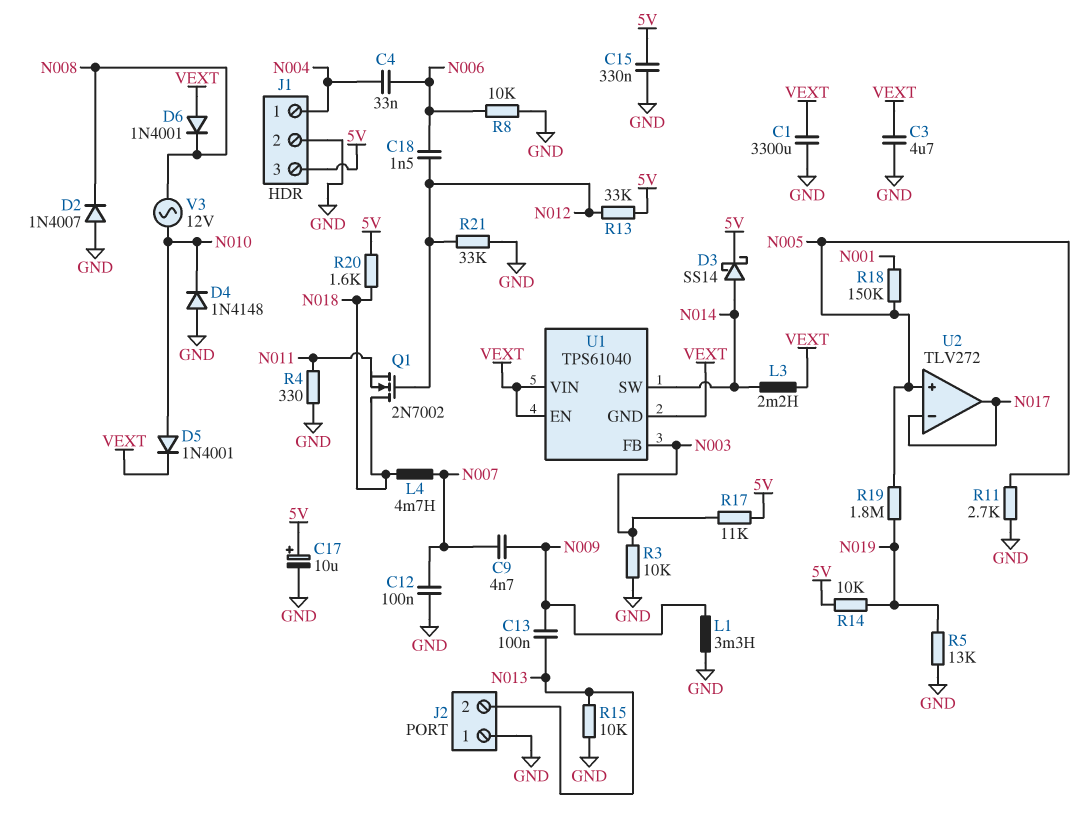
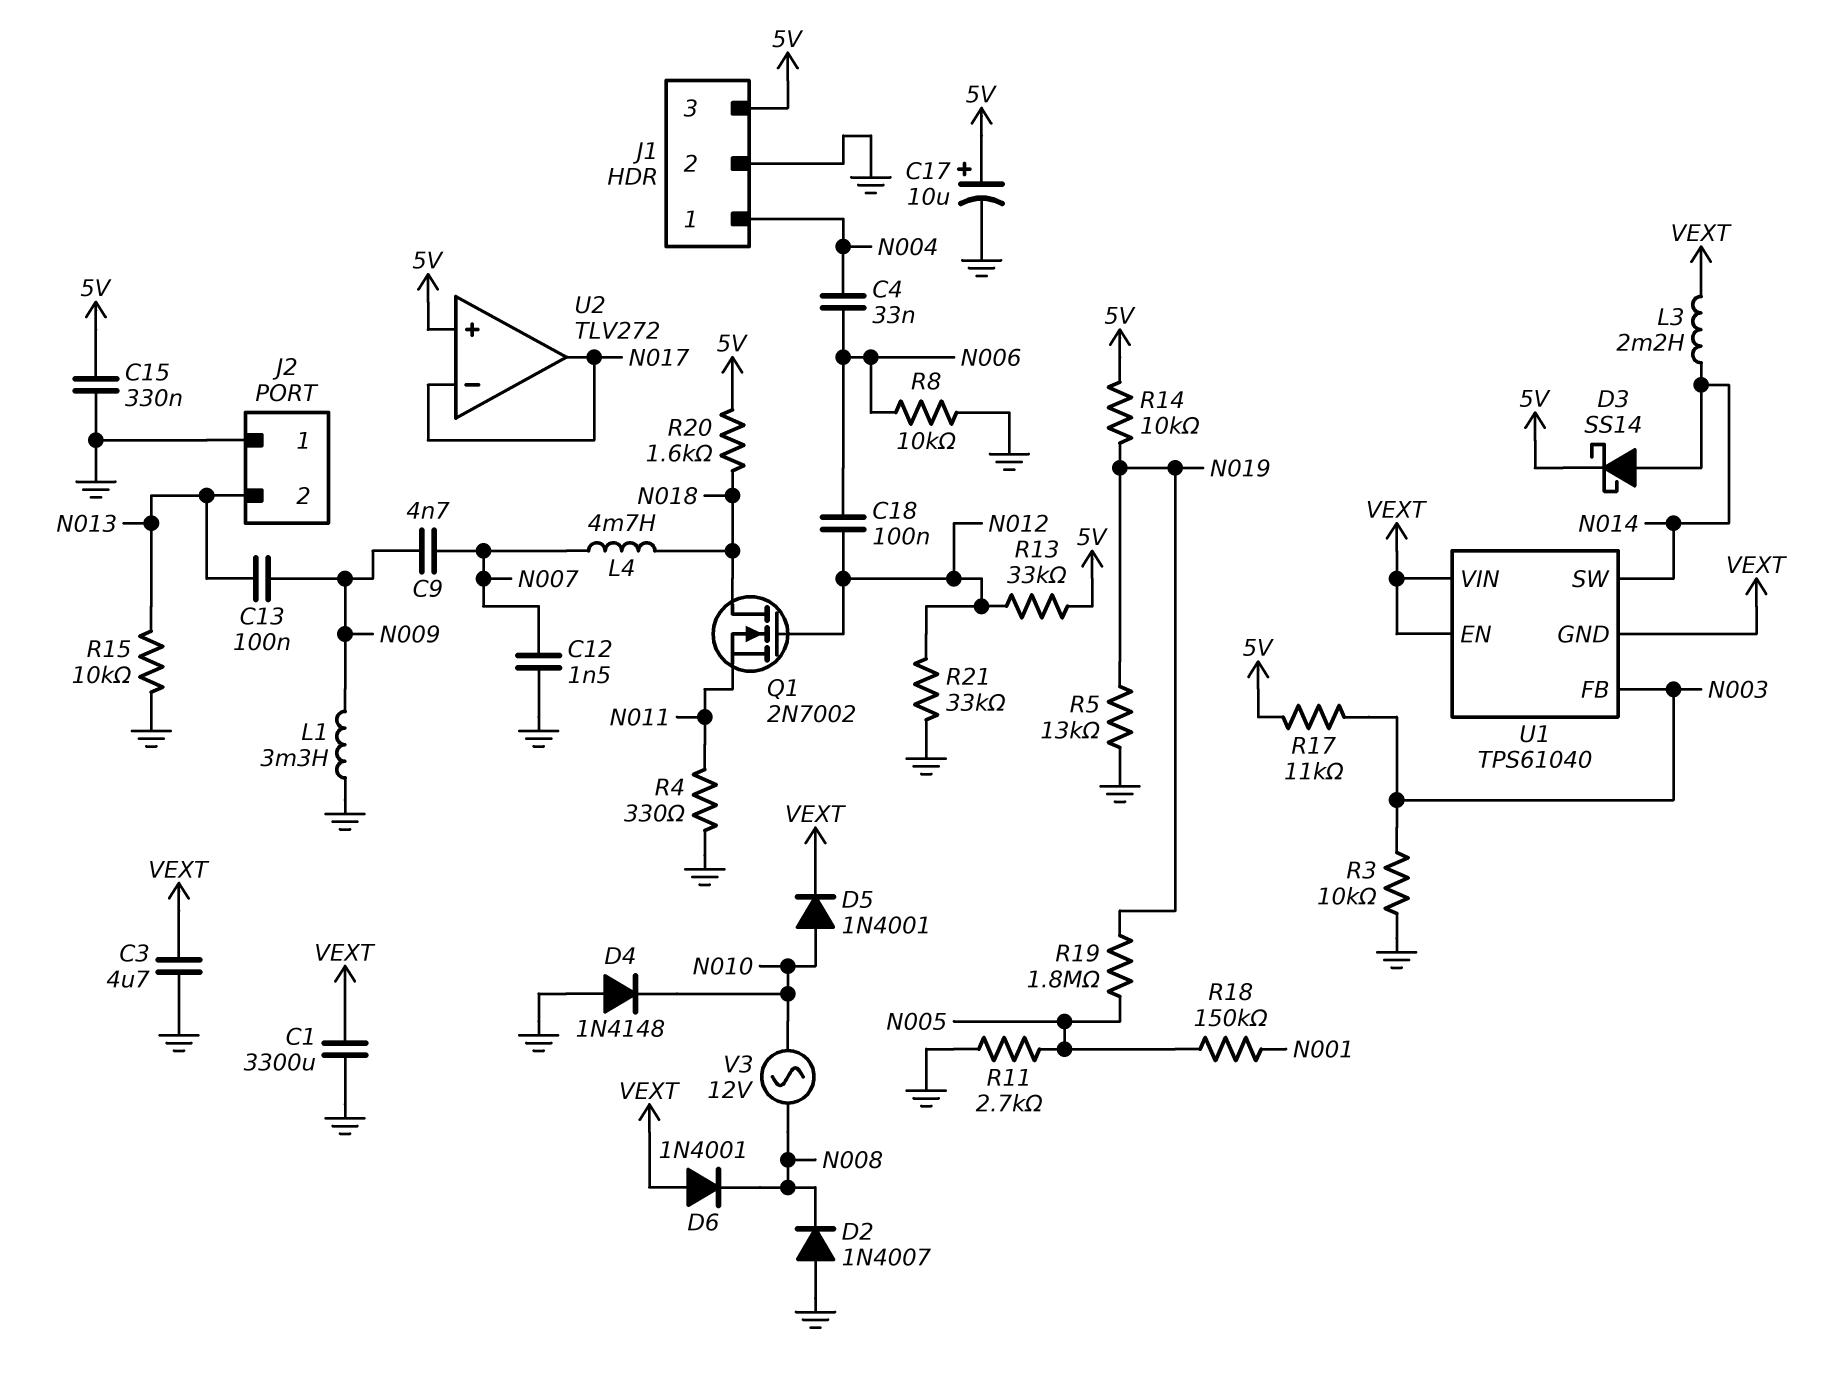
C12: 100nF (GND, N007) -> 1.5nF (GND, N007)
C18: 1.5nF (N006, N012) -> 100nF (N006, N012)
U2 pin in+: N005 -> 5V

